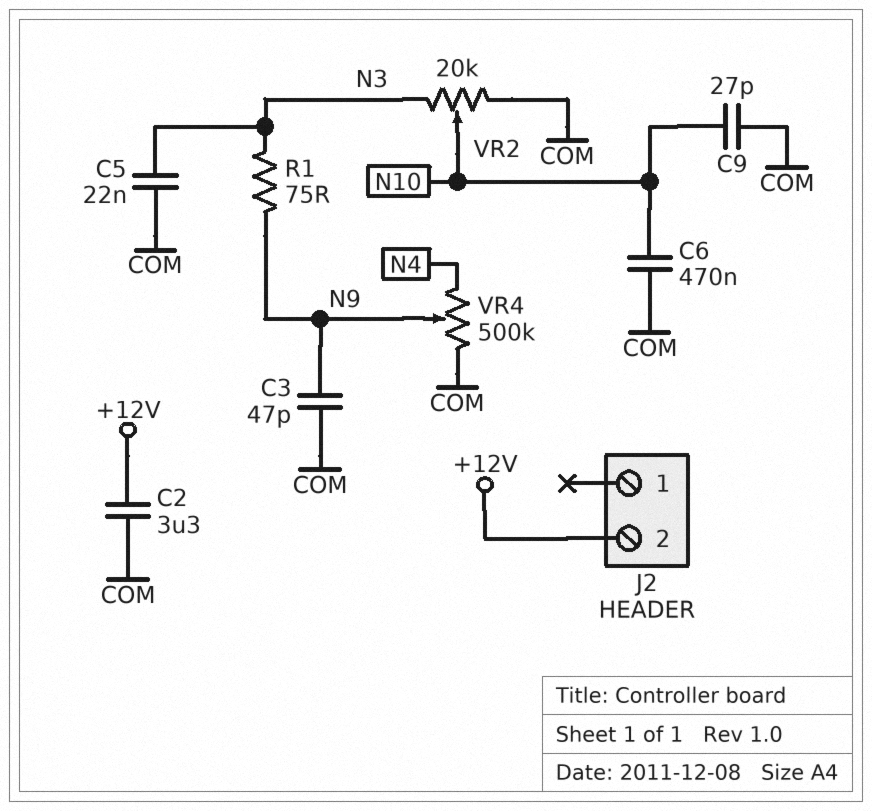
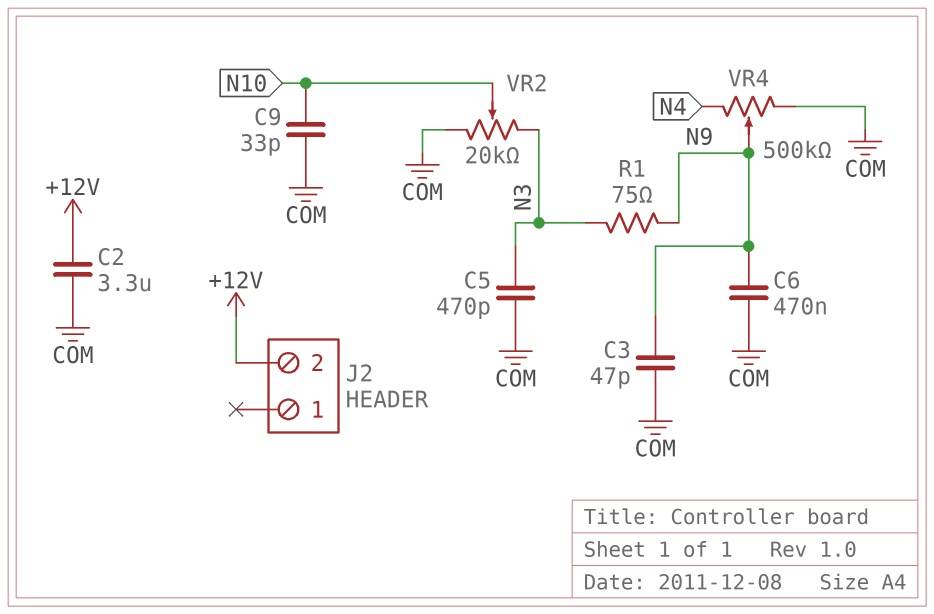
C5: 22nF (COM, N3) -> 470pF (COM, N3)
C6: 470nF (COM, N10) -> 470nF (COM, N9)
C9: 27pF (COM, N10) -> 33pF (COM, N10)

